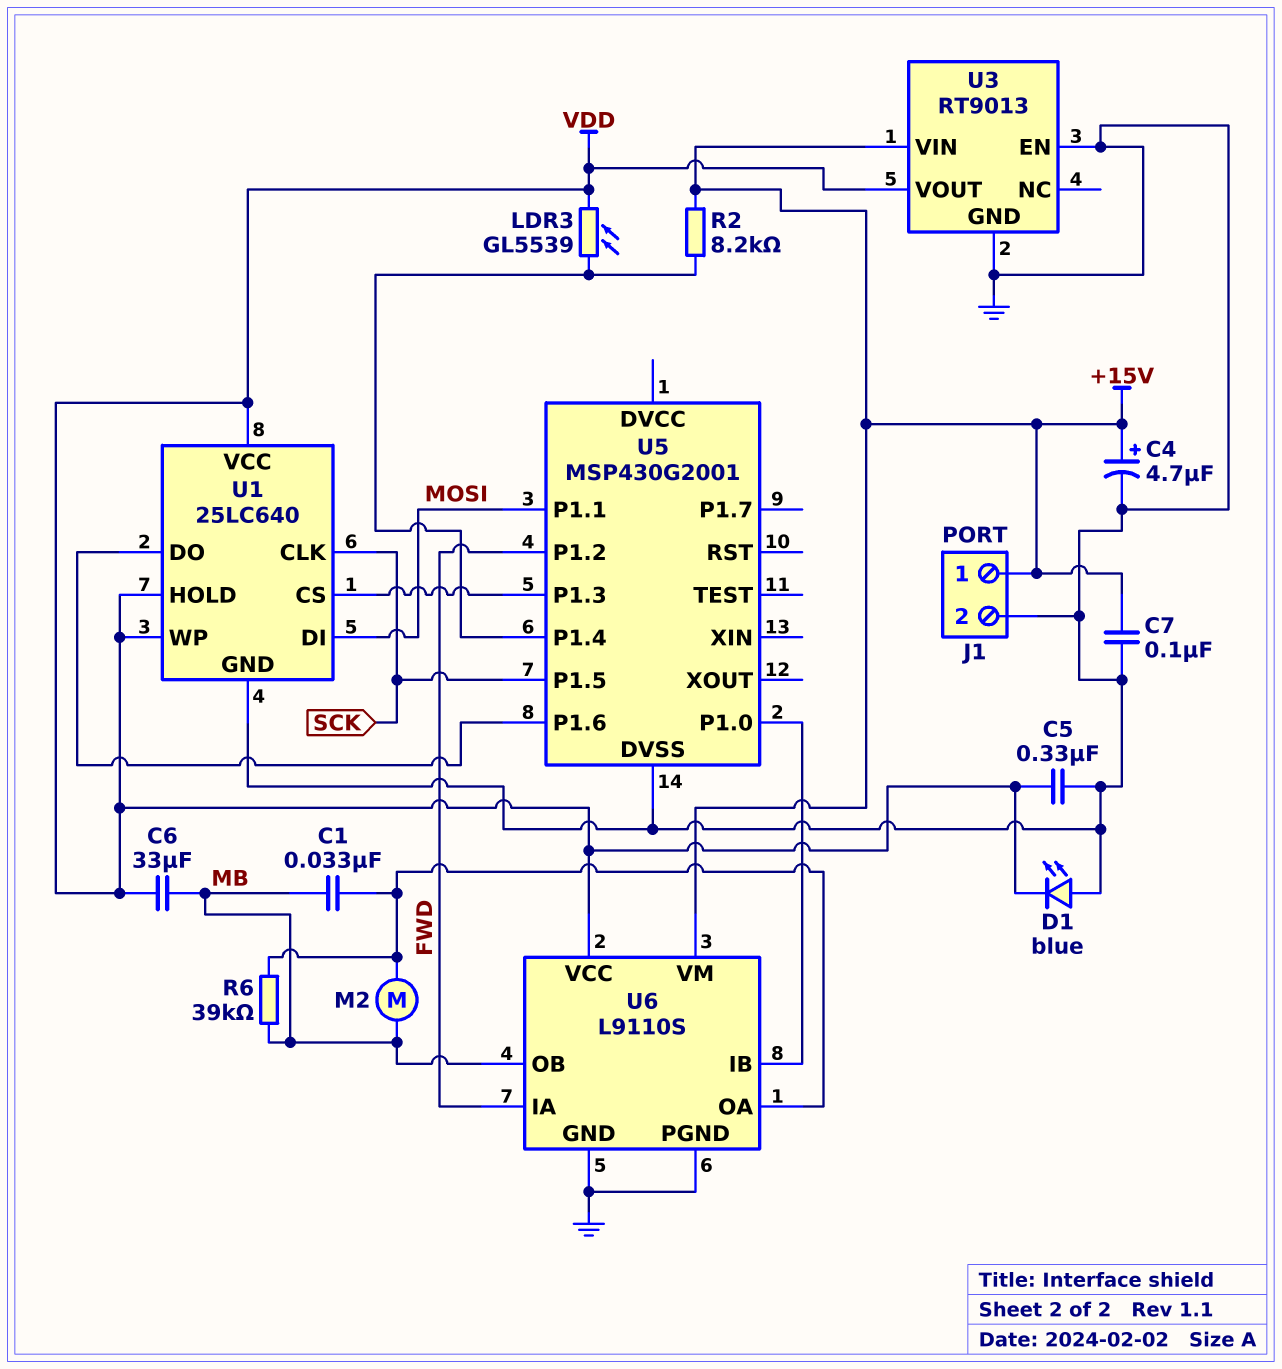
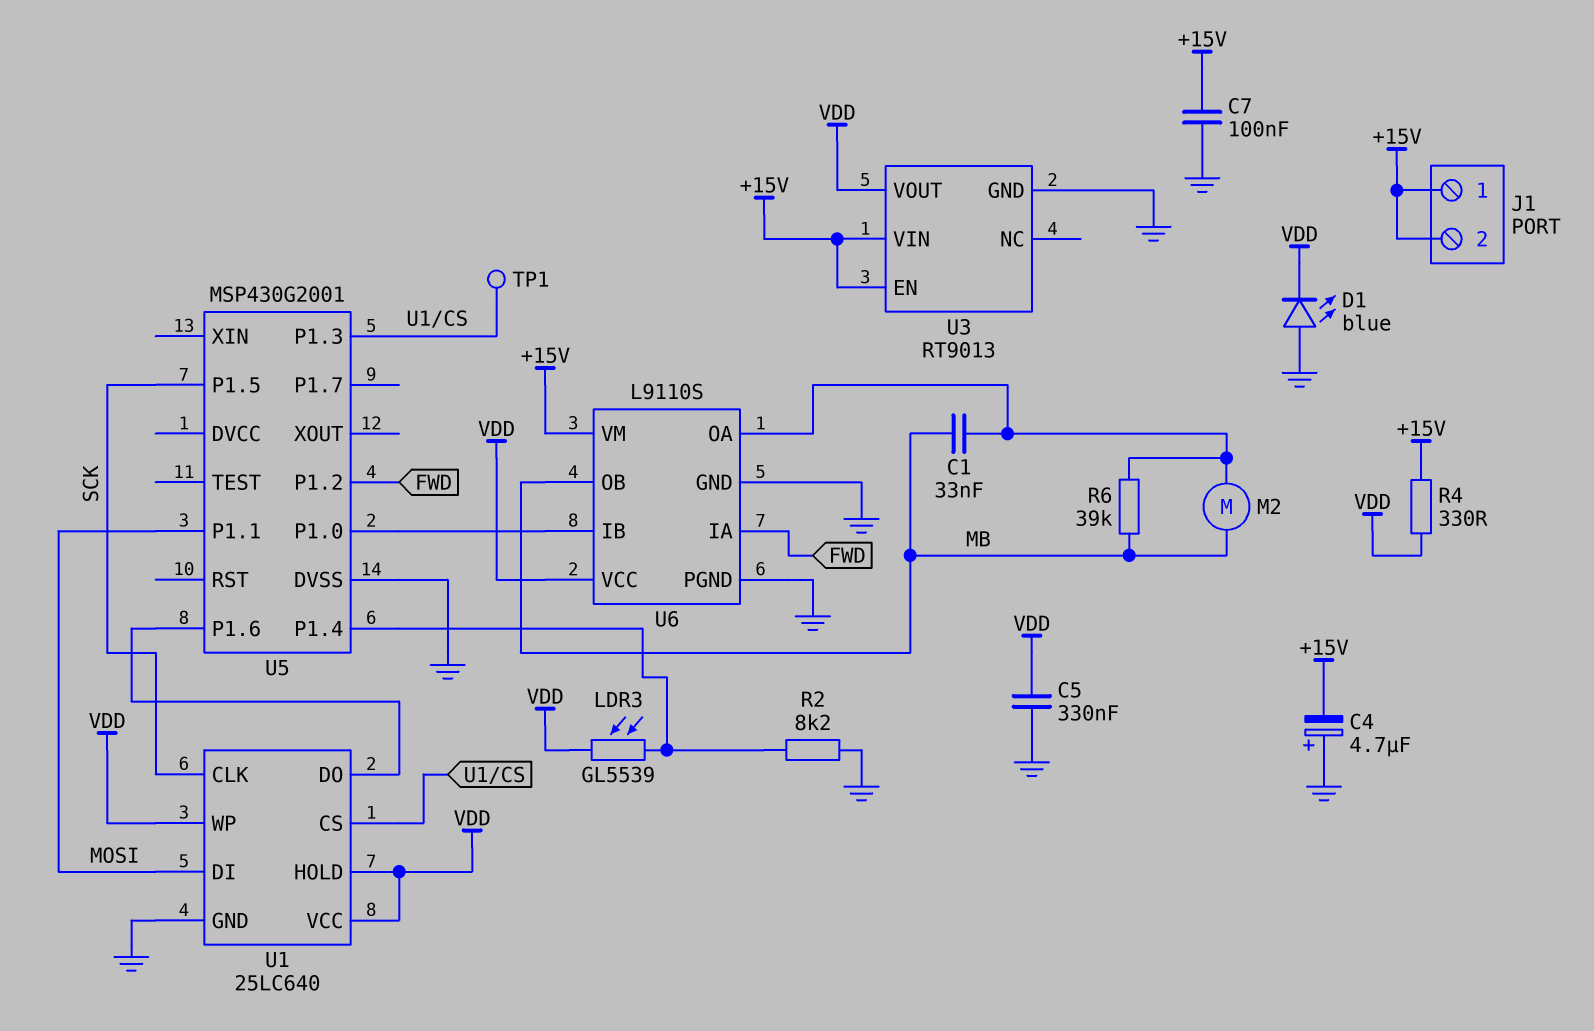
C4: 4.7uF (plus +15V, minus GND) -> 4.7uF (plus GND, minus +15V)
C6: 33uF (MB, VDD) -> none
J1 pin 2: GND -> +15V
R2: 8.2k (+15V, U5/P1.4) -> 8.2k (GND, U5/P1.4)
R4: none -> 330 (+15V, VDD)
TP1: none -> test point (U1/CS)
U3 pin EN: GND -> +15V

